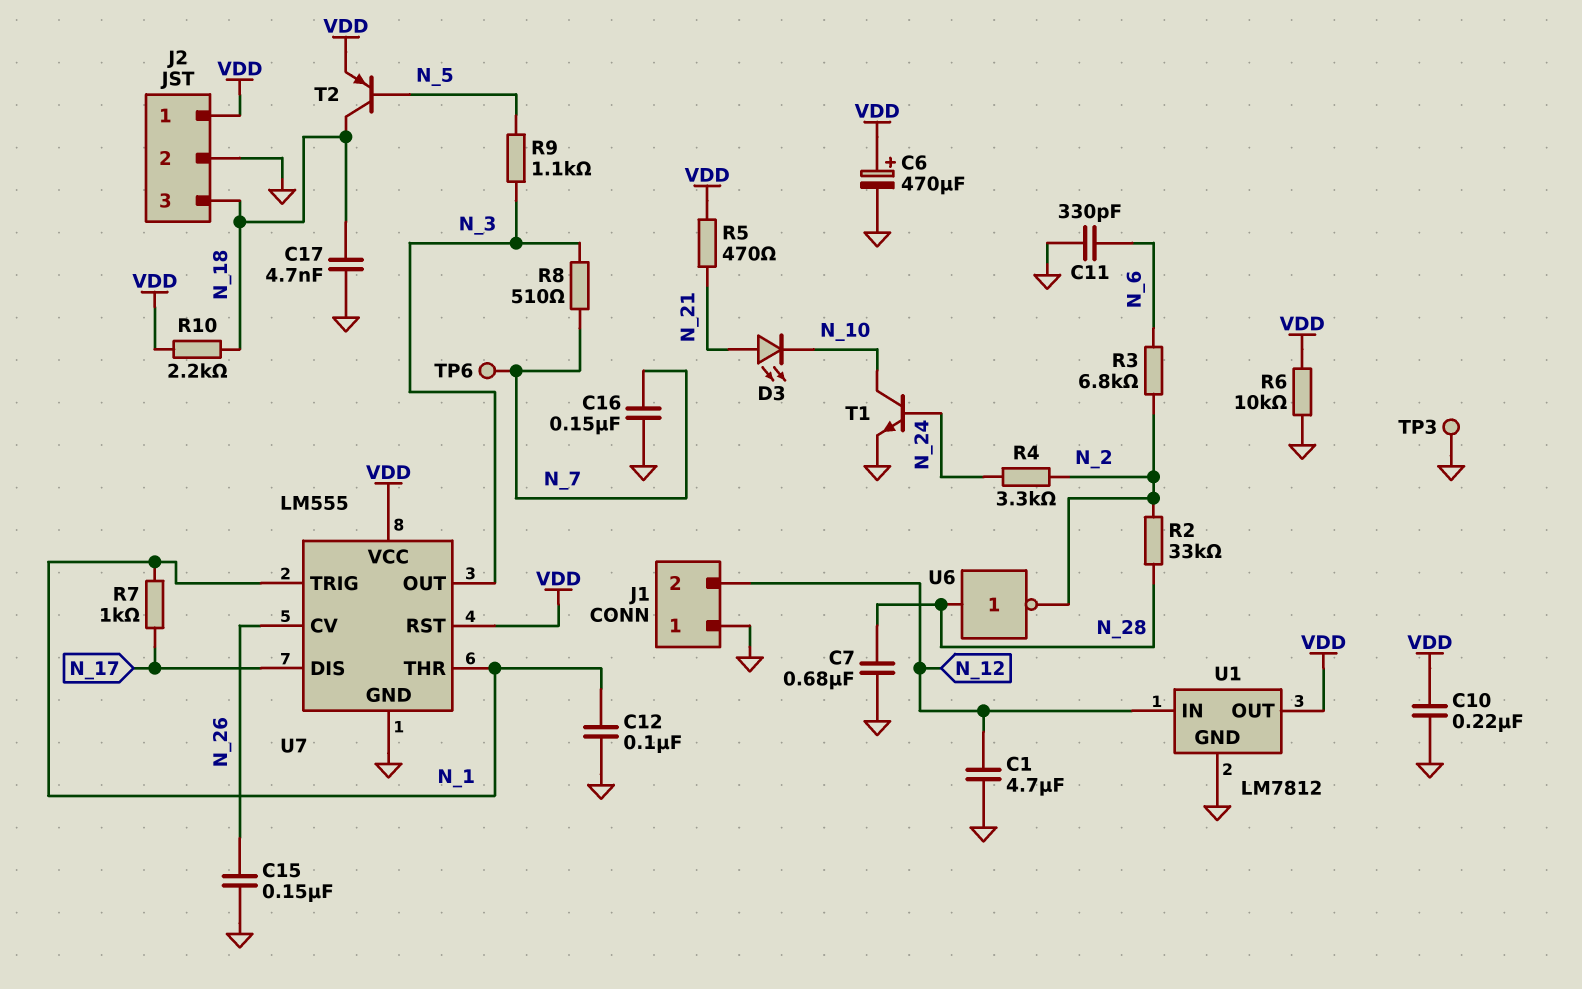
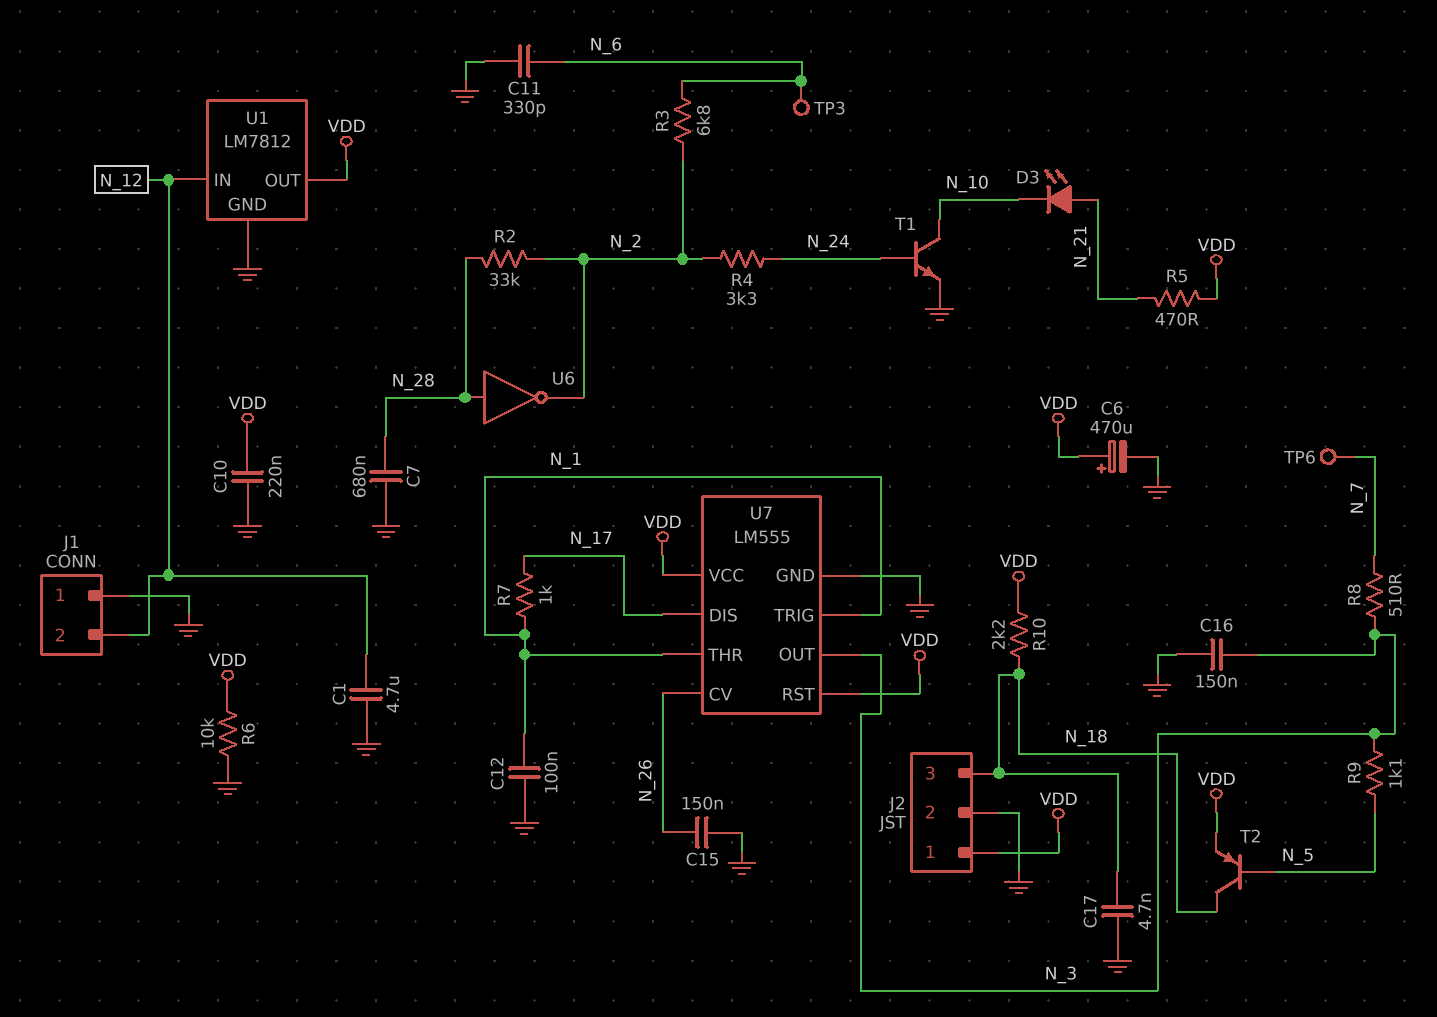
C16: 150nF (GND, N_7) -> 150nF (GND, N_3)
TP3: test point (GND) -> test point (N_6)

